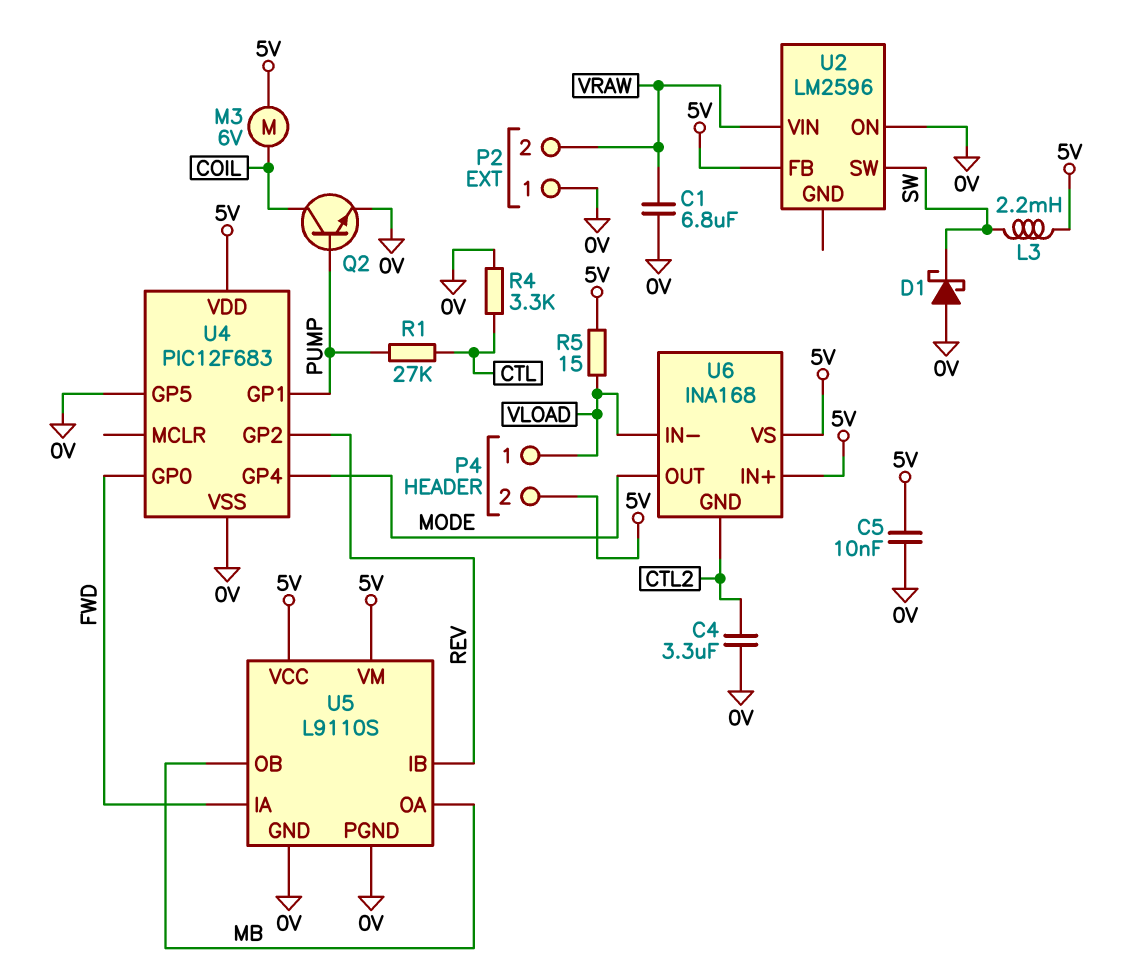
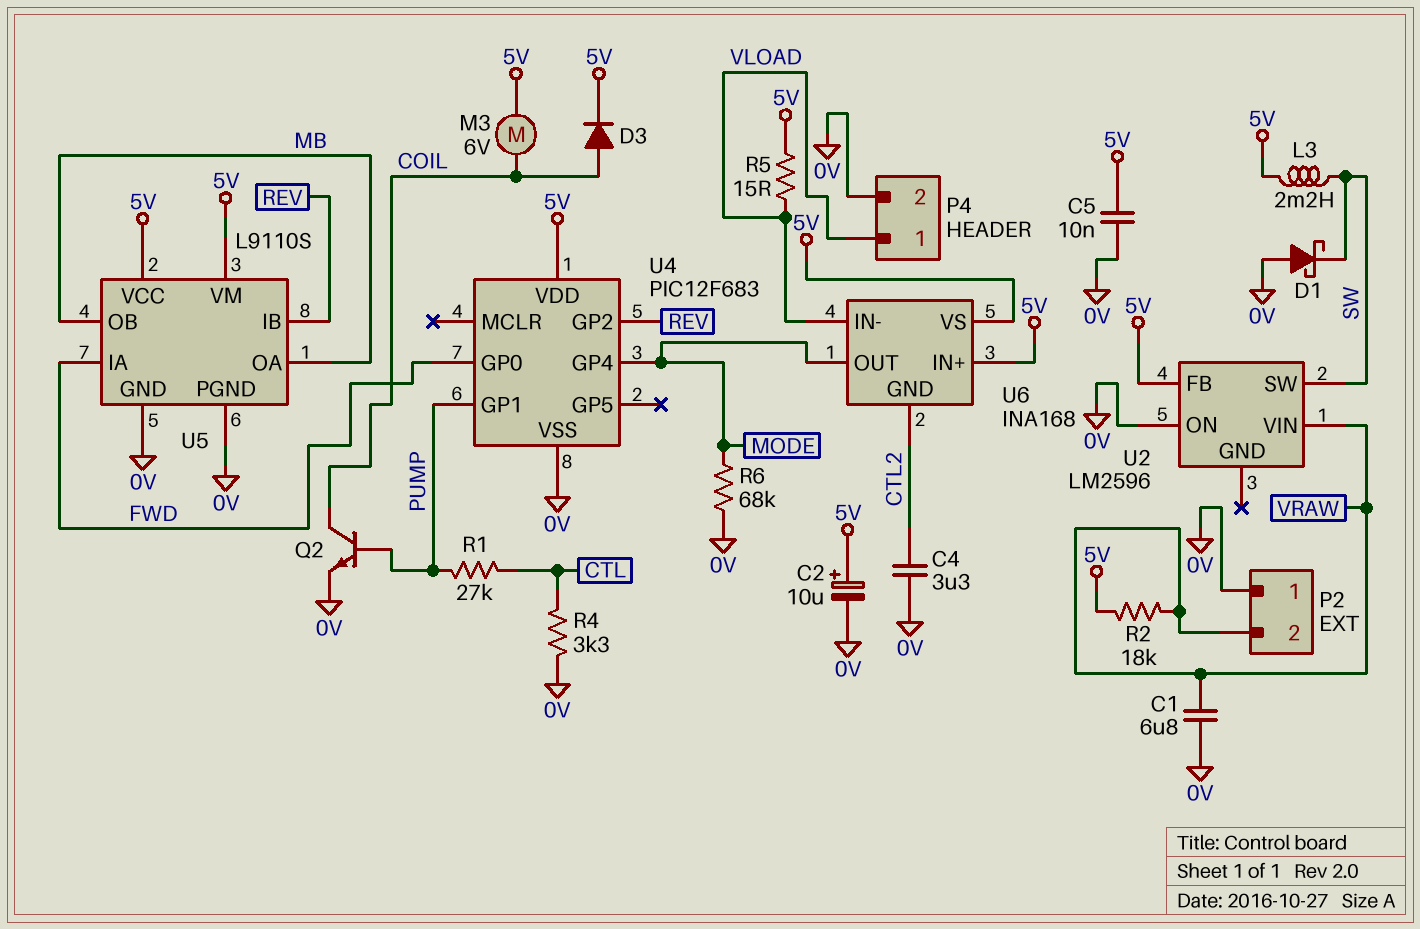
C2: none -> 10uF (plus 5V, minus 0V)
D3: none -> diode (A COIL, K 5V)
P4 pin 2: 5V -> 0V
R2: none -> 18k (5V, VRAW)
R6: none -> 68k (0V, MODE)
U4 pin GP5: 0V -> none

